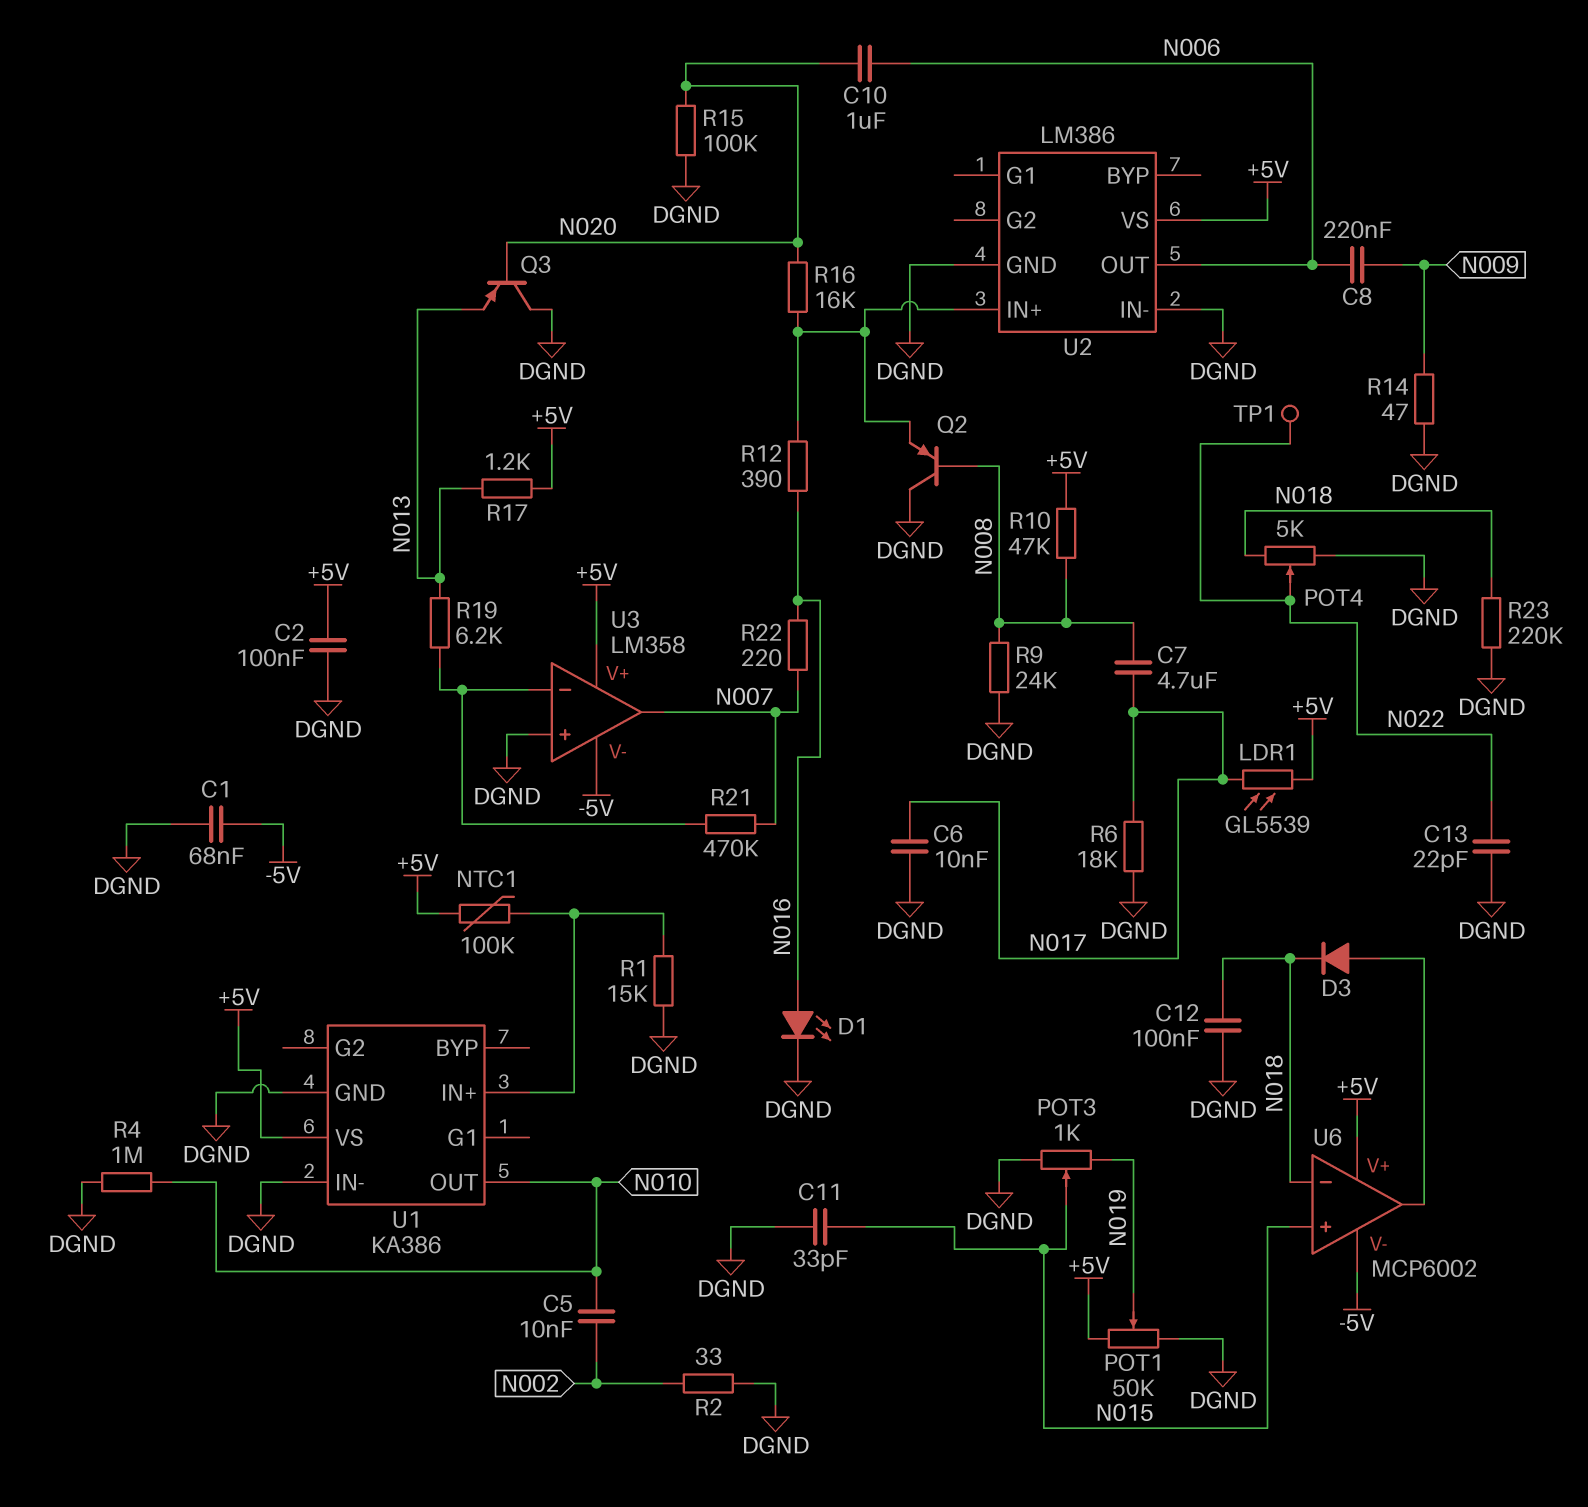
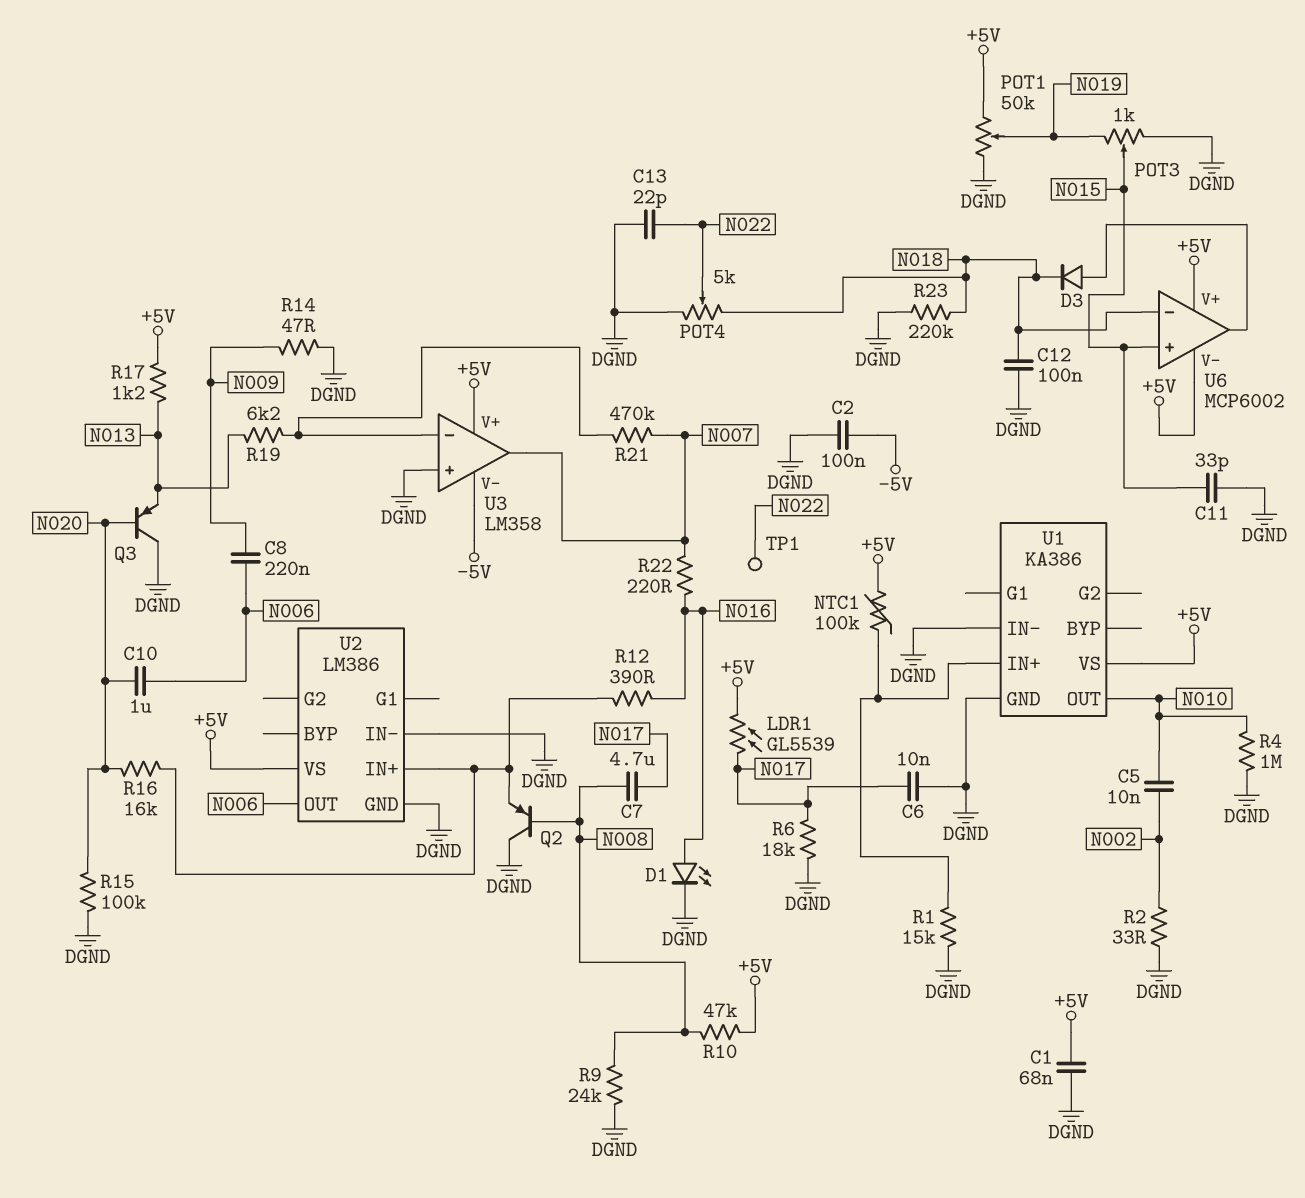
C1: 68nF (-5V, DGND) -> 68nF (+5V, DGND)
C2: 100nF (+5V, DGND) -> 100nF (-5V, DGND)
U6 pin V-: -5V -> +5V

